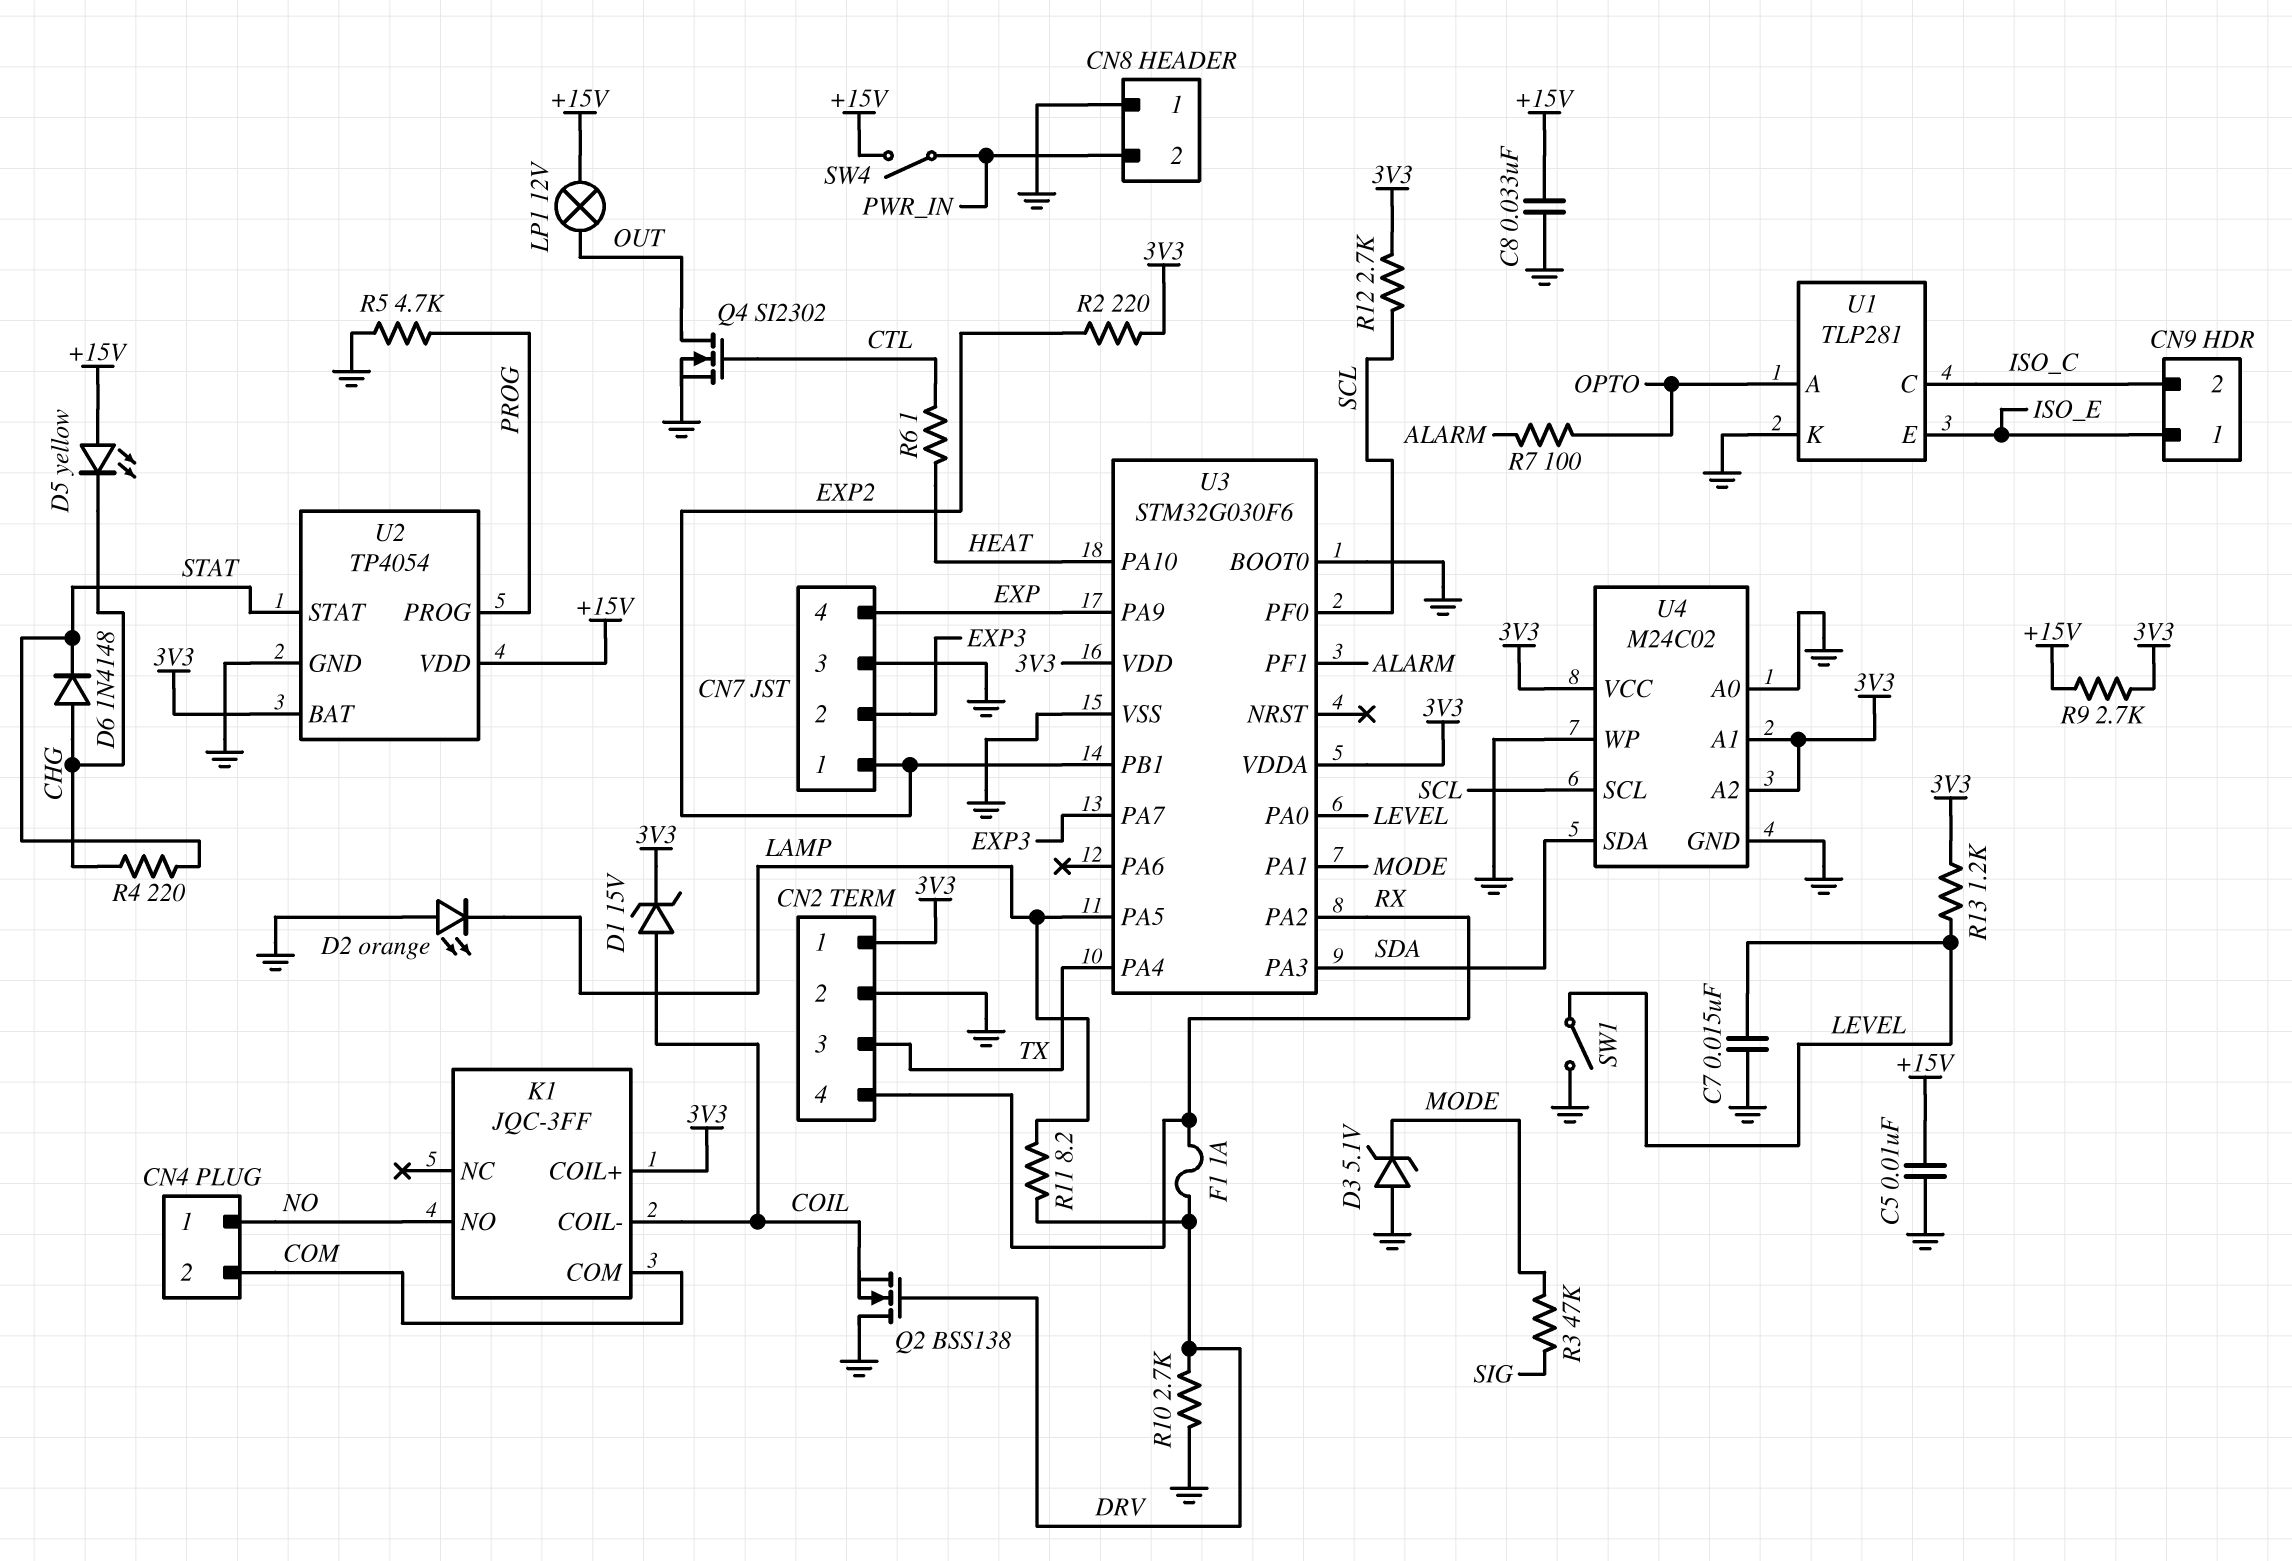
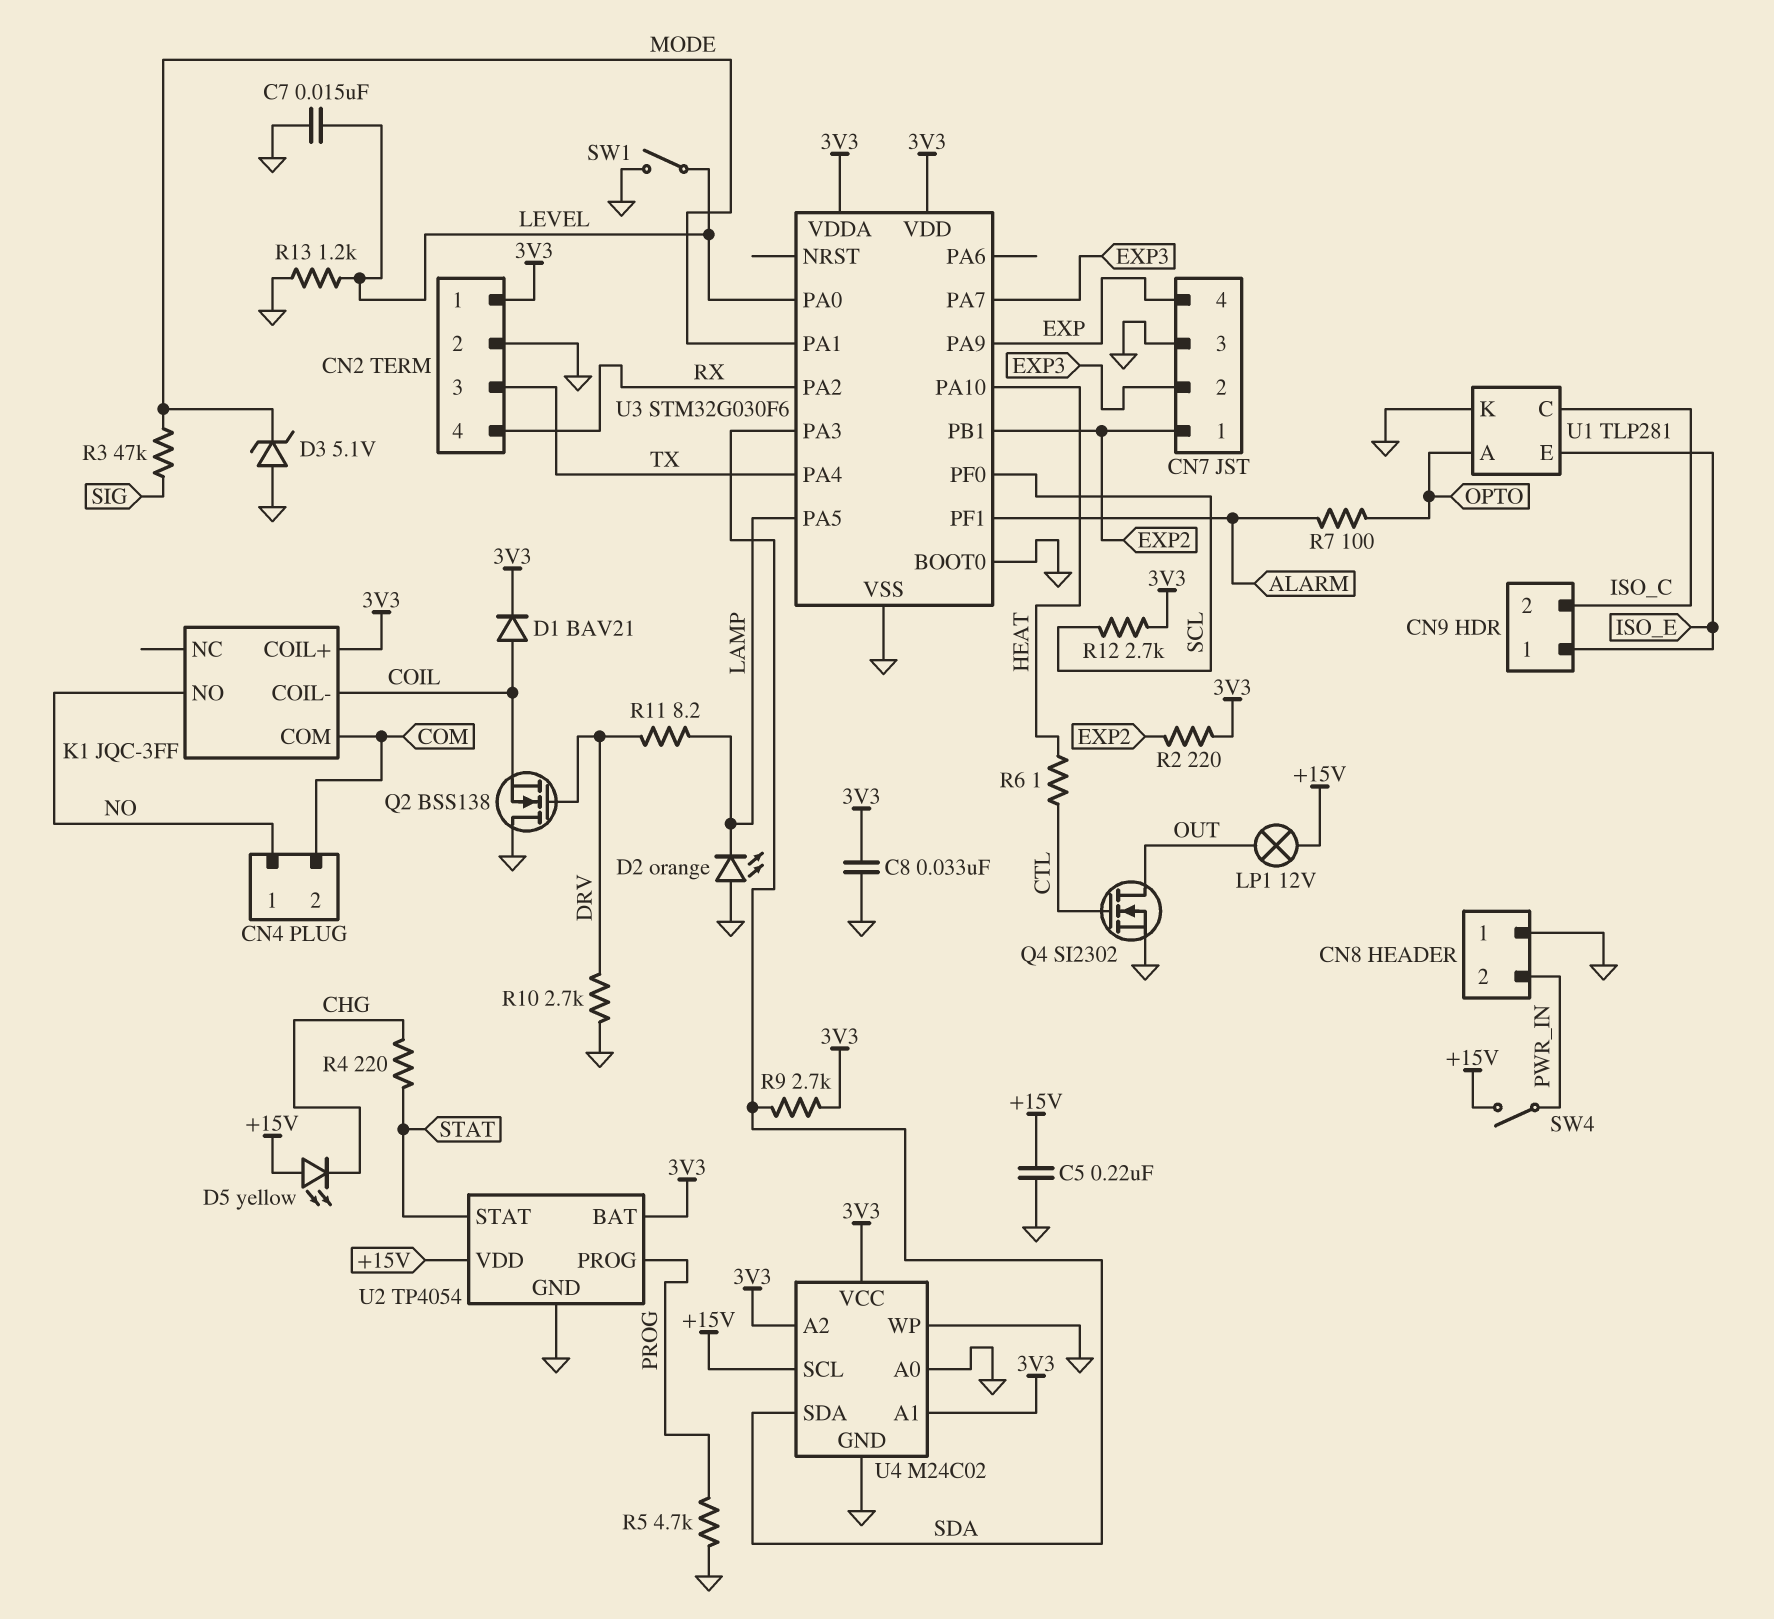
C5: 10nF (+15V, GND) -> 220nF (+15V, GND)
C8: 33nF (+15V, GND) -> 33nF (3V3, GND)
D1: zener 15V (A COIL, K 3V3) -> diode BAV21 (A COIL, K 3V3)
D6: diode 1N4148 (A CHG, K STAT) -> none
F1: 1A (DRV, RX) -> none
R9: 2.7k (+15V, 3V3) -> 2.7k (3V3, SDA)
R13: 1.2k (3V3, LEVEL) -> 1.2k (GND, LEVEL)
U4 pin SCL: SCL -> +15V

